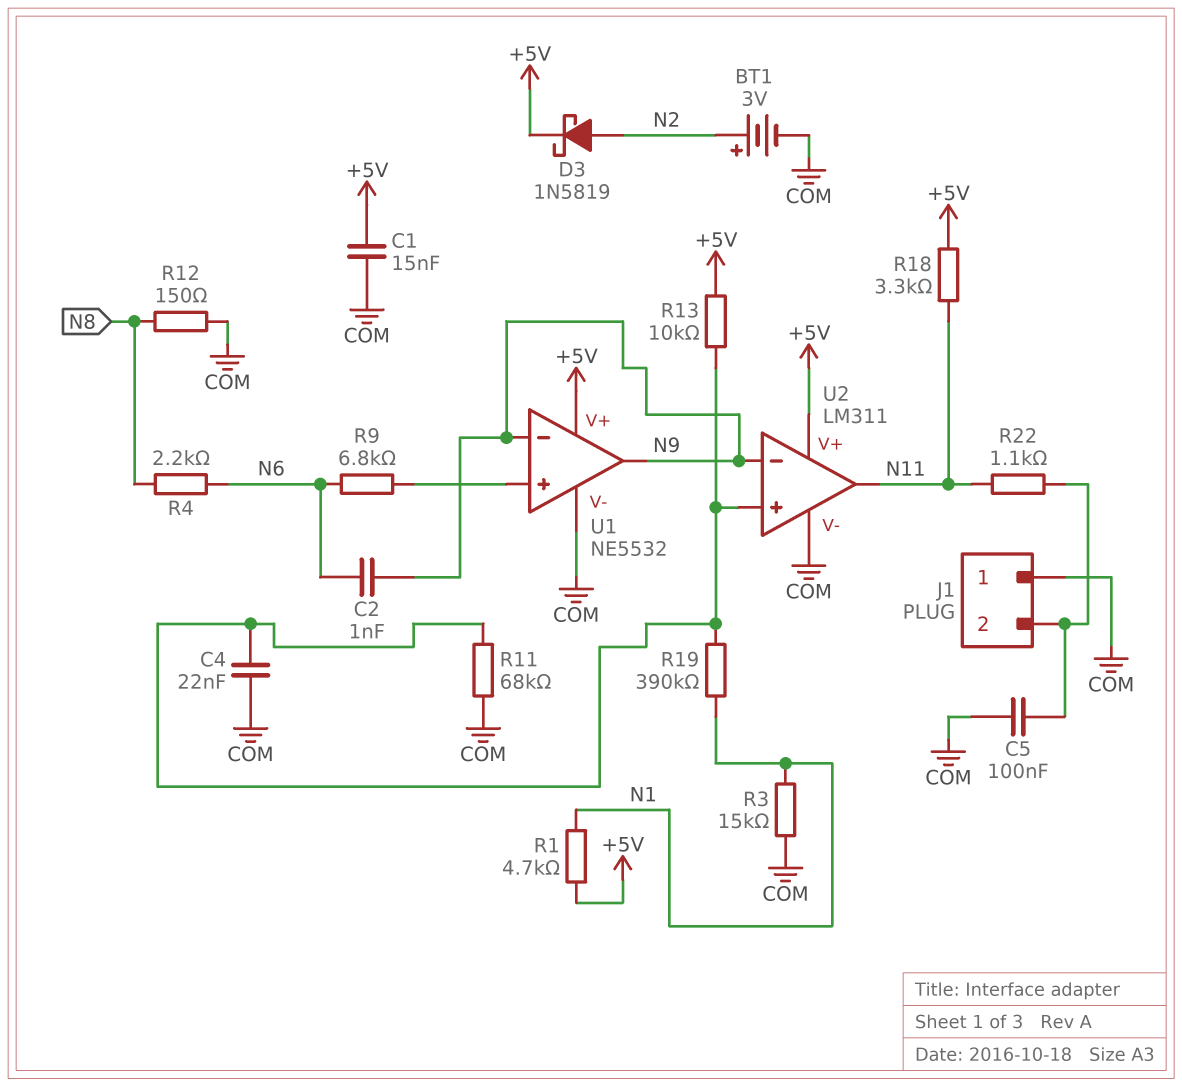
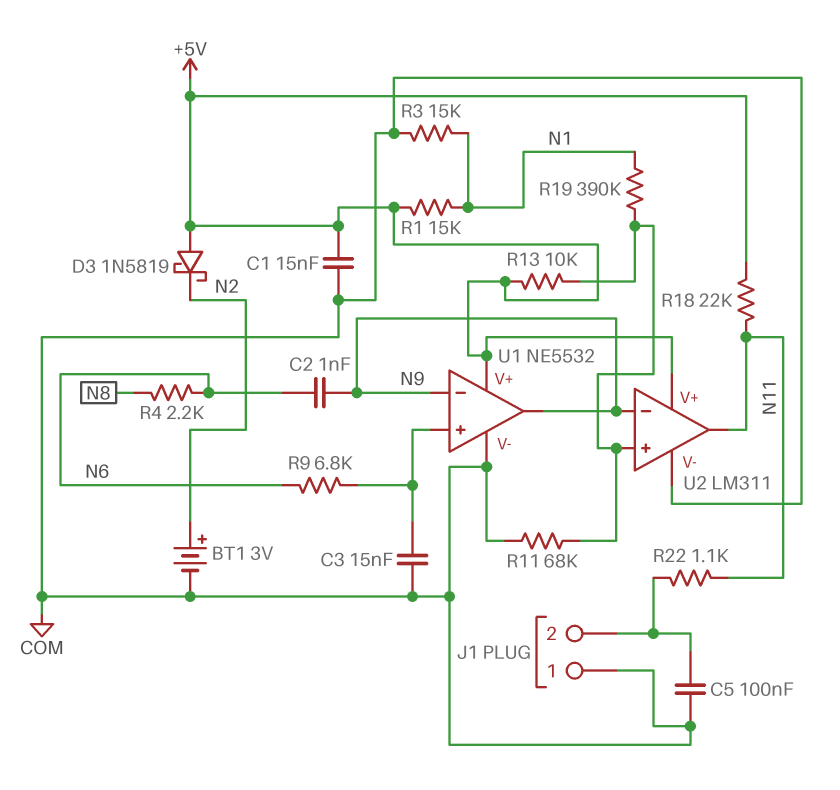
C3: none -> 15nF (COM, U1/in+)
C4: 22nF (COM, U2/in+) -> none
D3: schottky 1N5819 (A N2, K +5V) -> schottky 1N5819 (A +5V, K N2)
R1: 4.7k (+5V, N1) -> 15k (+5V, N1)
R12: 150 (COM, N8) -> none
R18: 3.3k (+5V, N11) -> 22k (+5V, N11)

